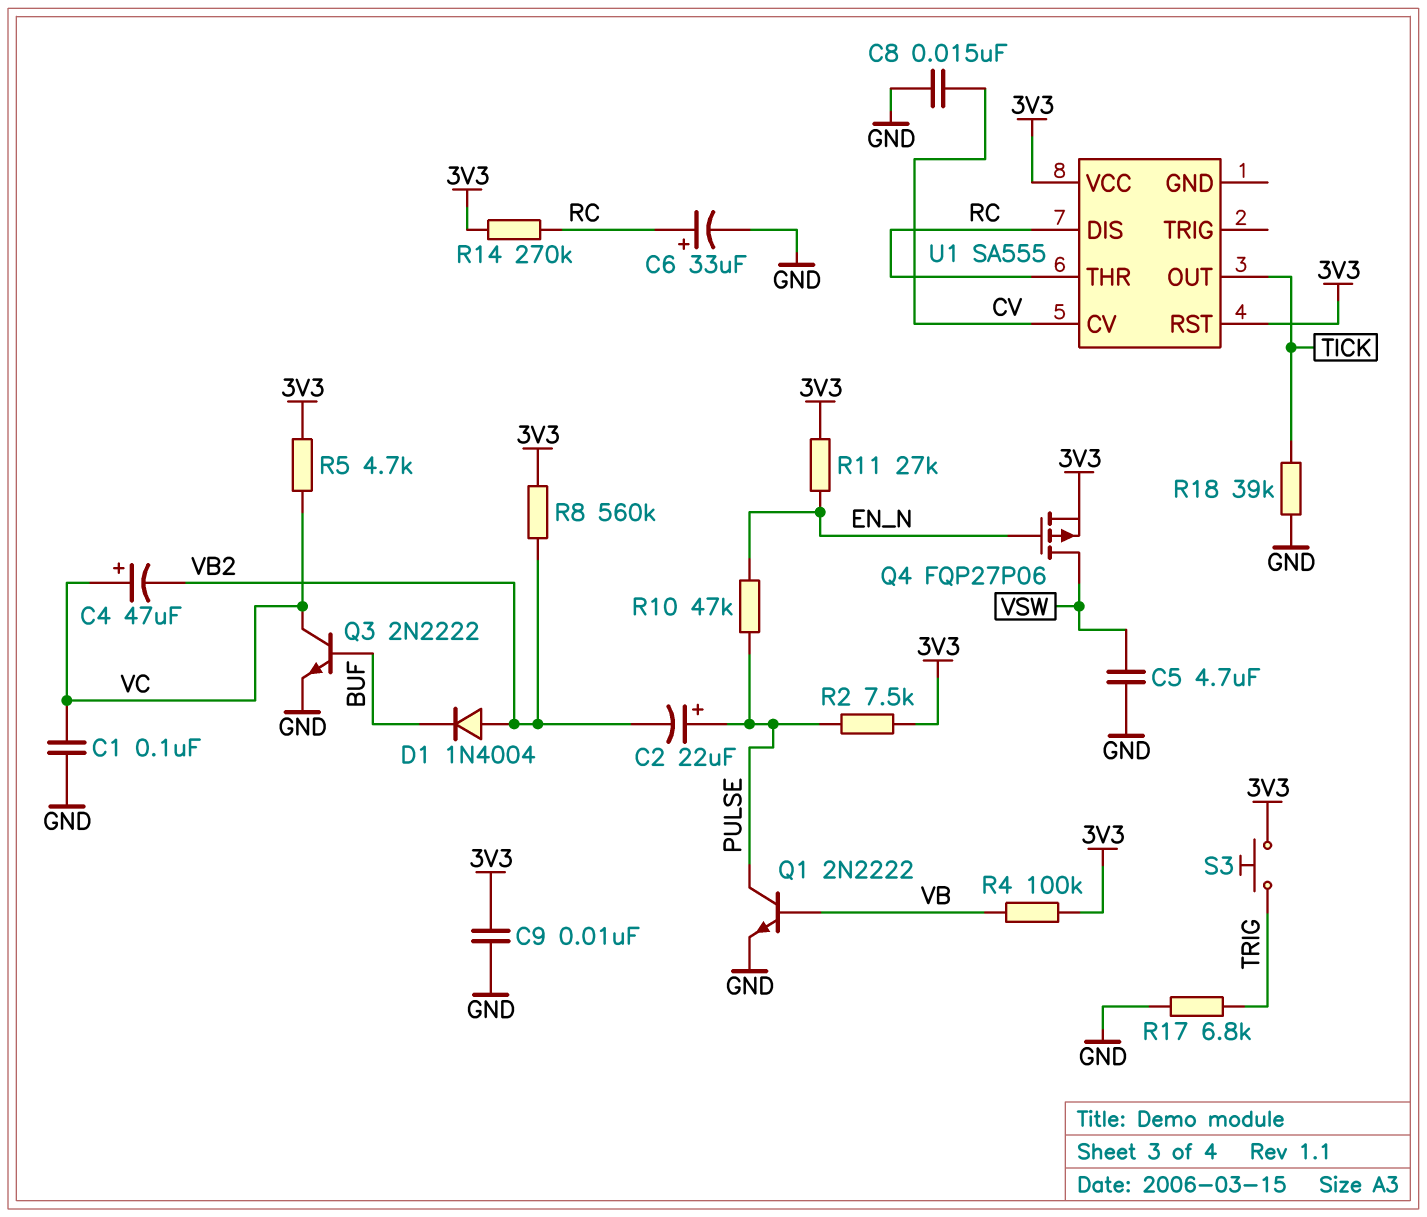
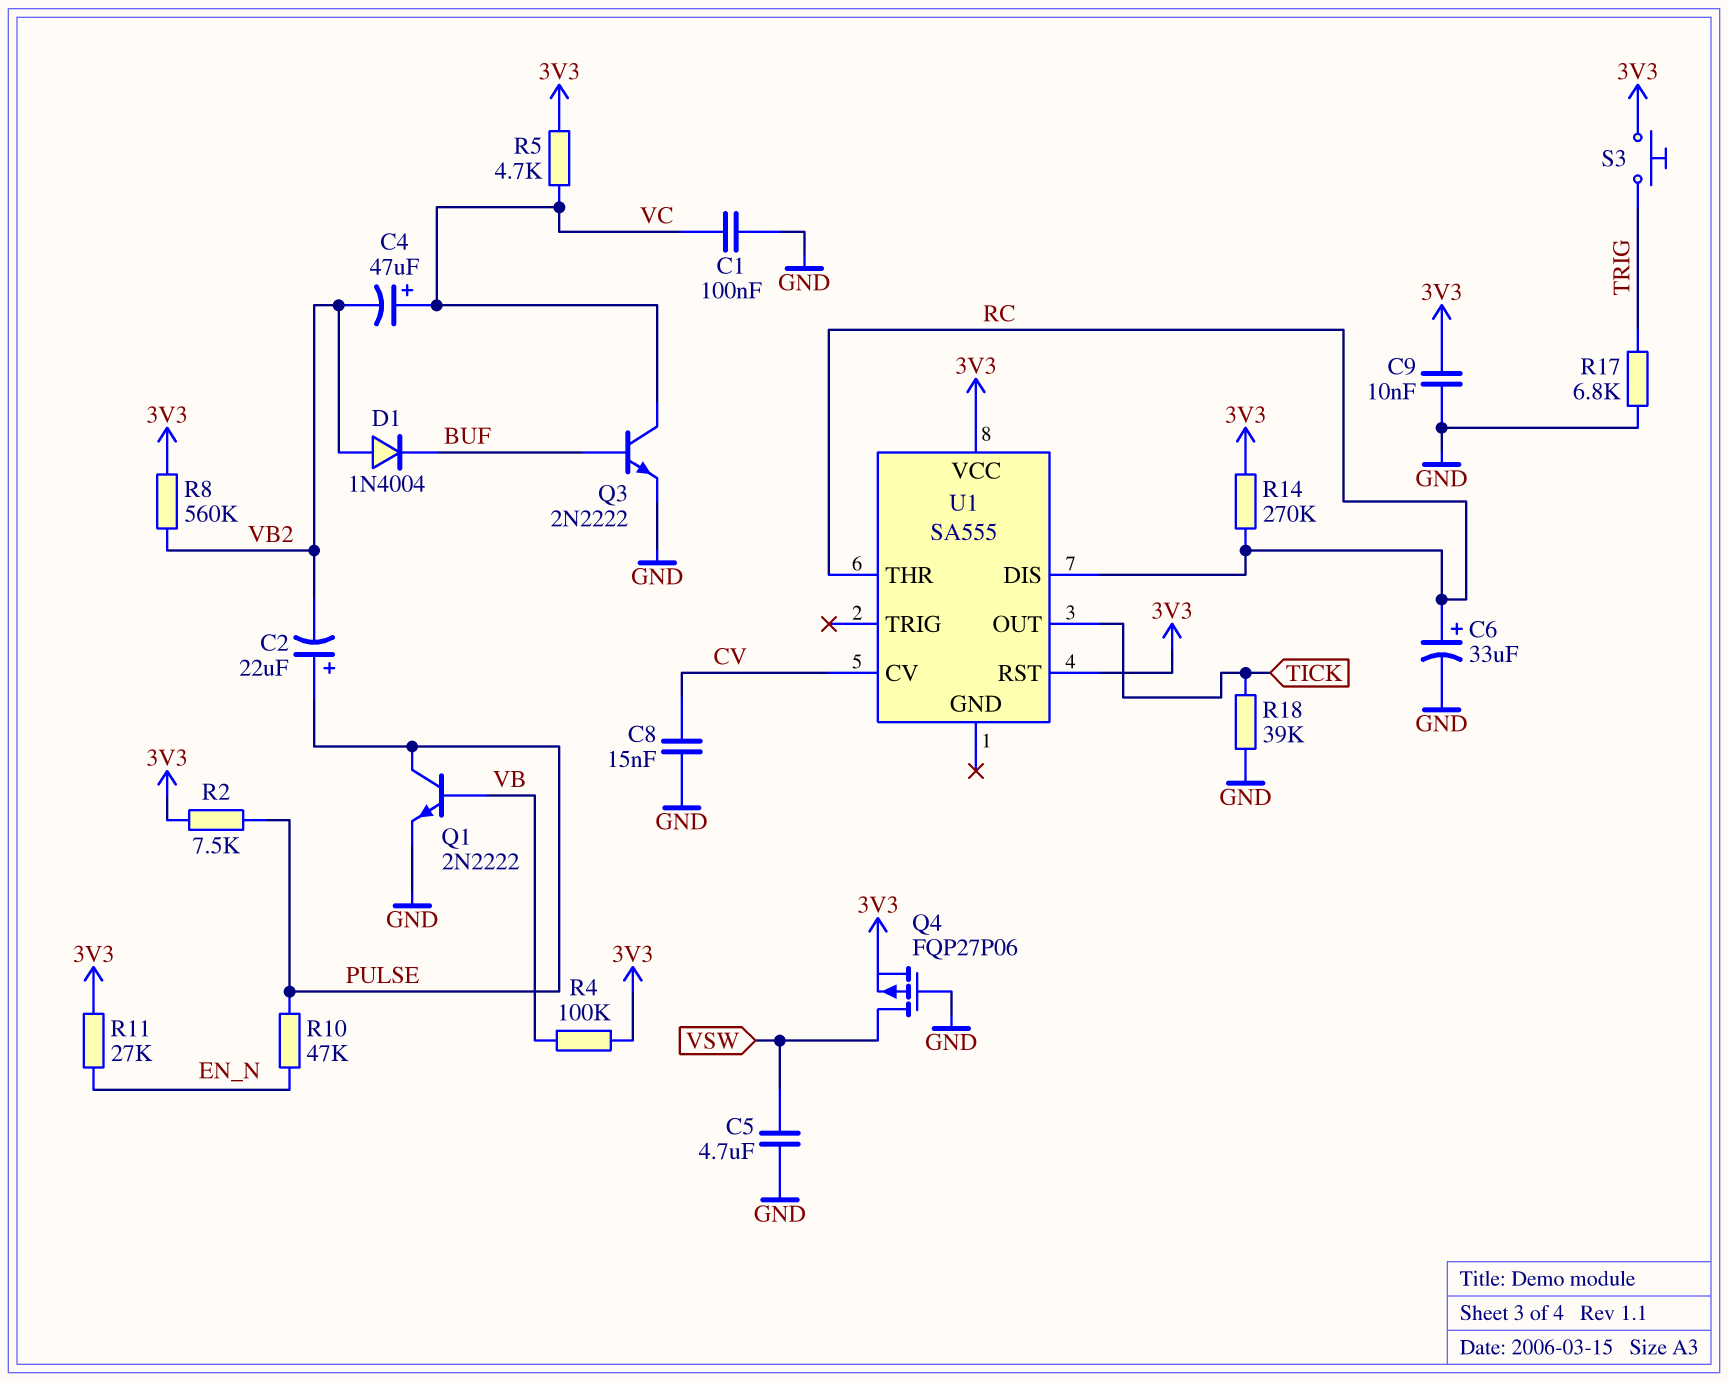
Q4: PMOS FQP27P06 (G EN_N, D VSW, S 3V3) -> PMOS FQP27P06 (G GND, D VSW, S 3V3)

